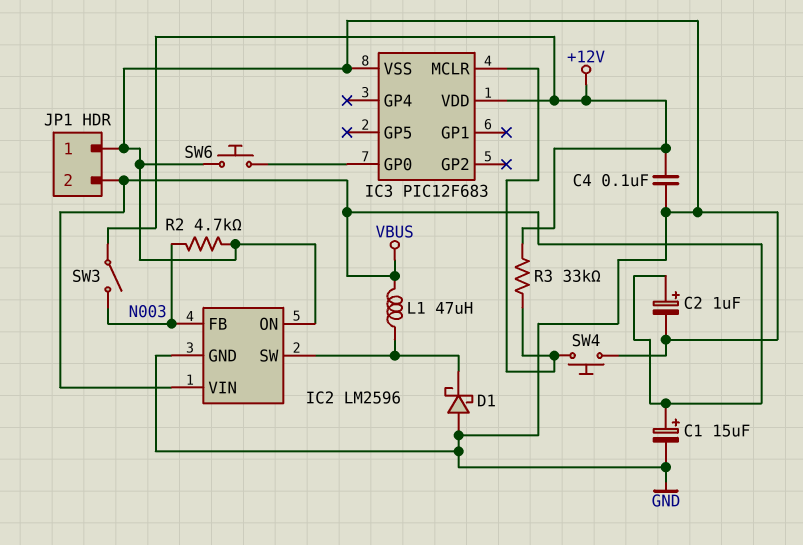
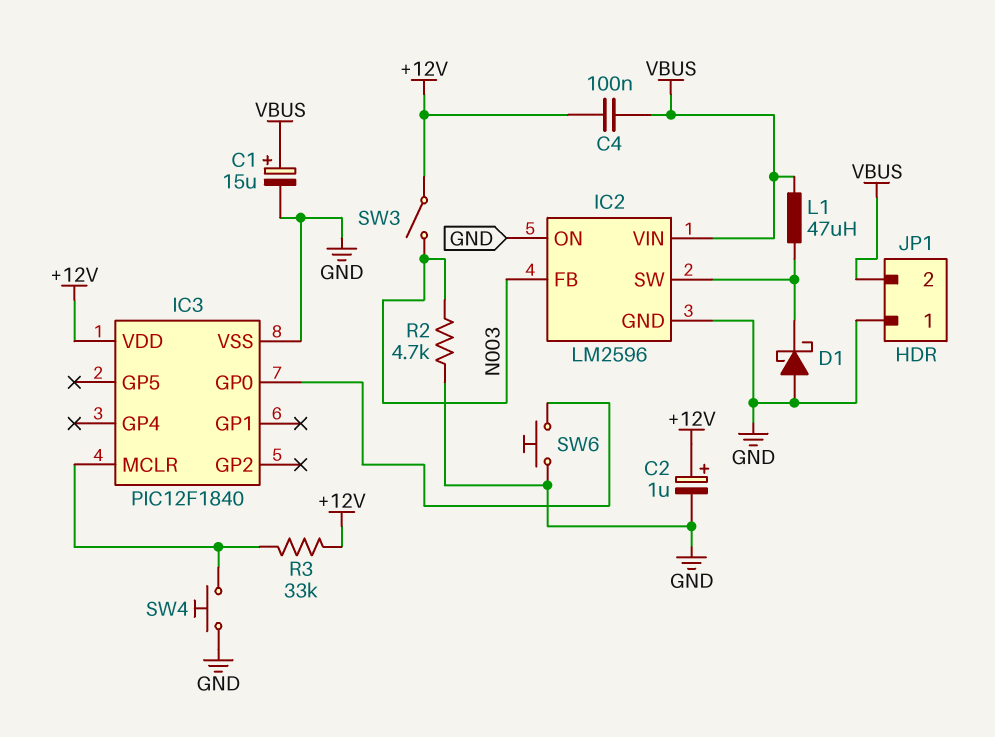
C2: 1uF (plus VBUS, minus GND) -> 1uF (plus +12V, minus GND)
C4: 100nF (+12V, GND) -> 100nF (+12V, VBUS)
IC3: PIC12F683 -> PIC12F1840

